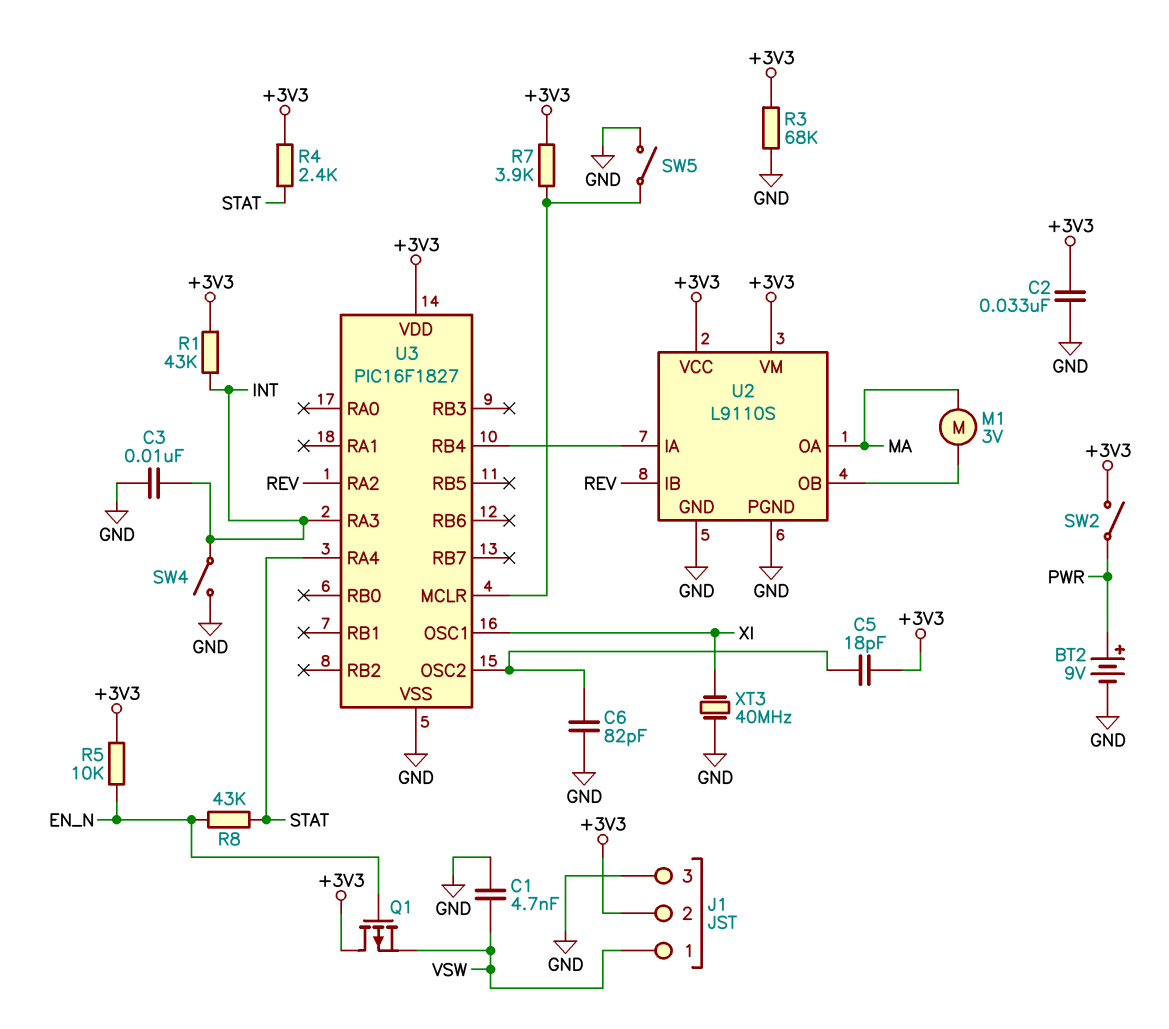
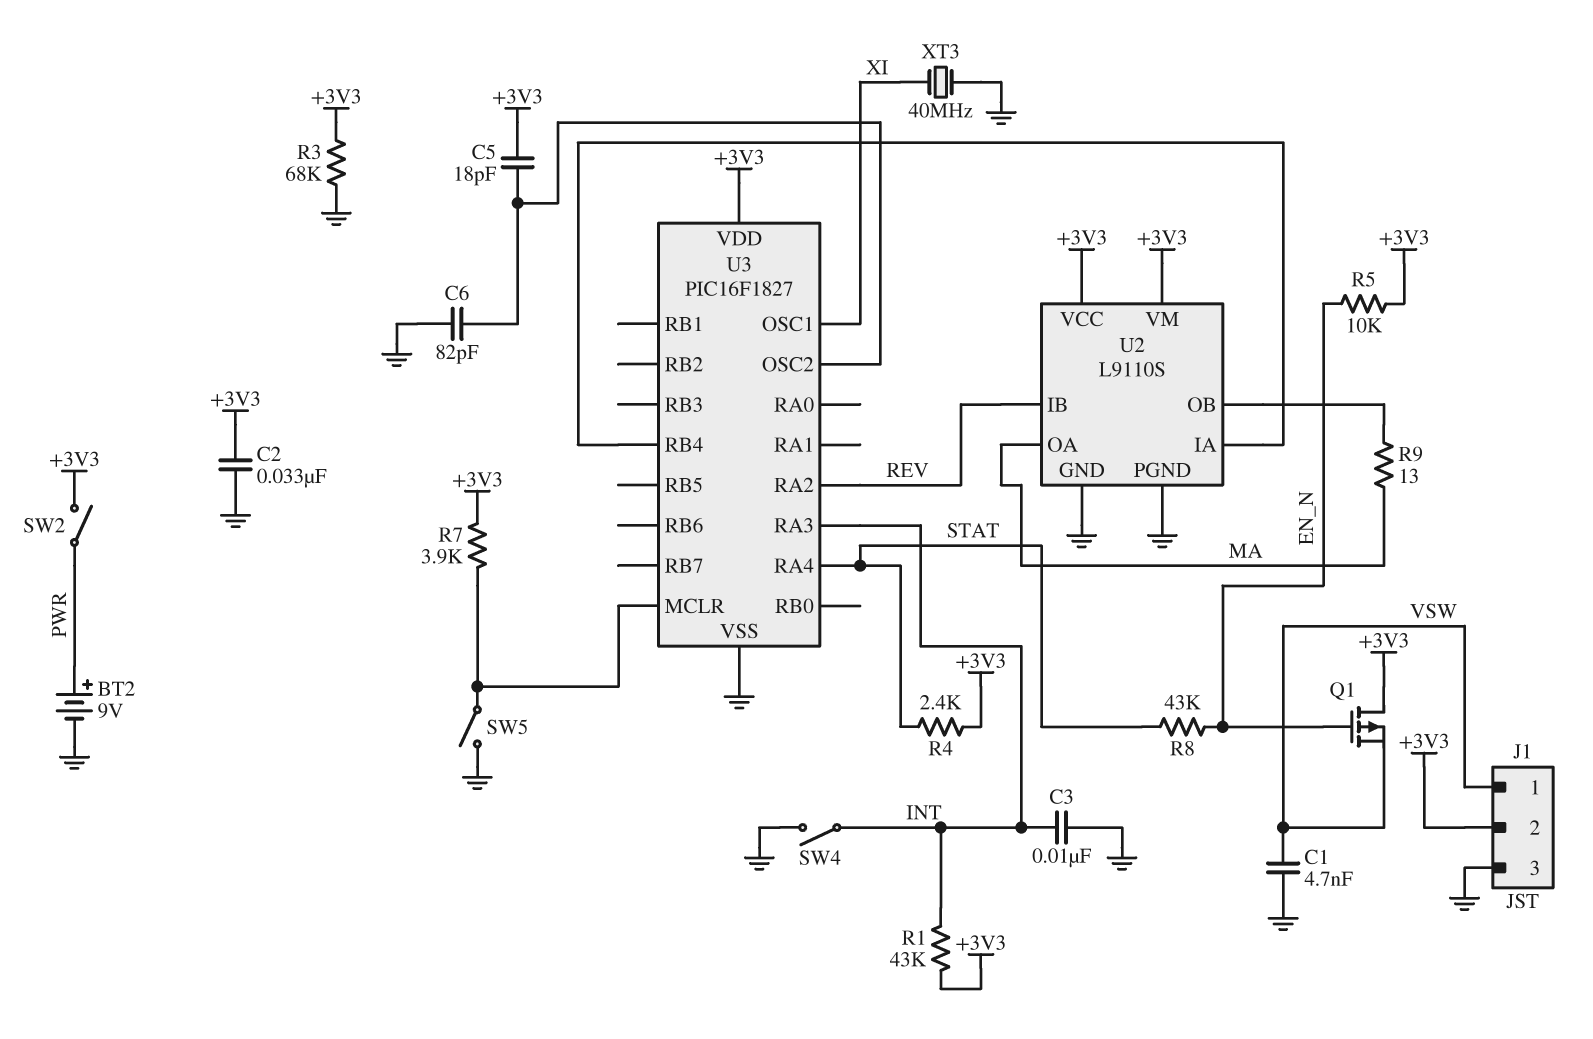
M1: motor 3V (MA, U2/OB) -> none
R9: none -> 13 (MA, U2/OB)

